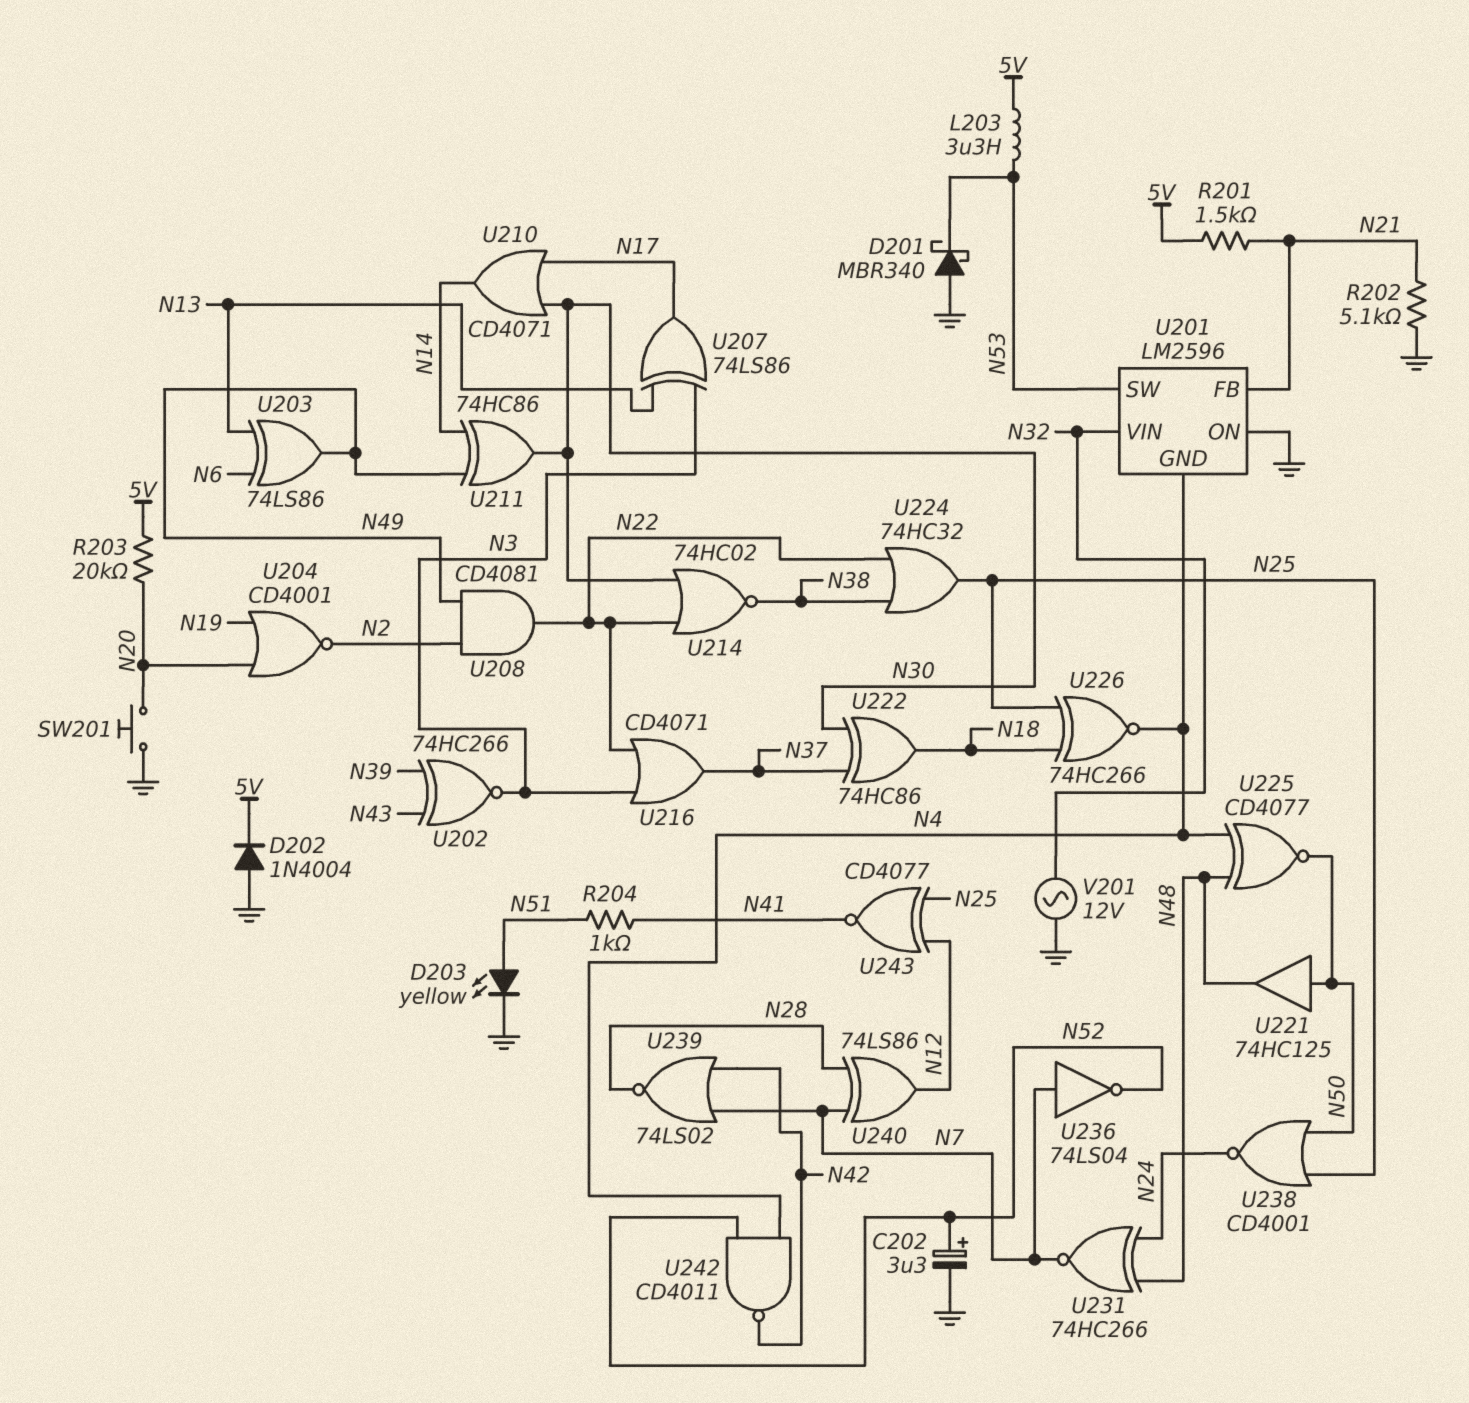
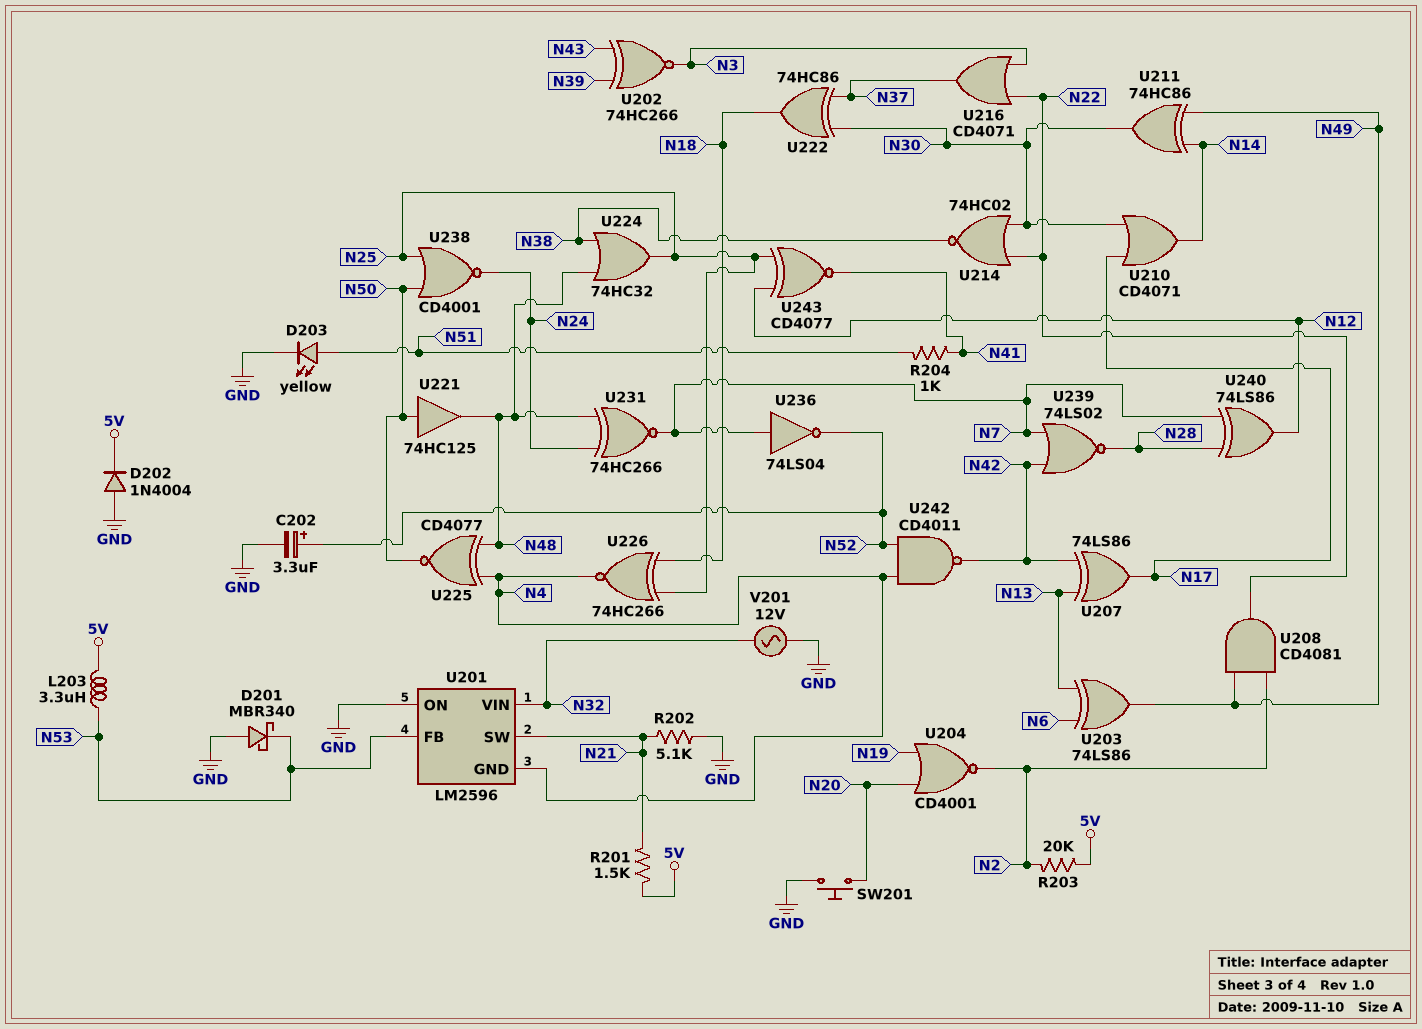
R203: 20k (5V, N20) -> 20k (5V, N2)
U201 pin FB: N21 -> N53
U201 pin SW: N53 -> N21
U207: XOR 74LS86 (in N3, in N13, out N17) -> XOR 74LS86 (in N13, in N42, out N17)
U224: OR 74HC32 (in N22, in N38, out N25) -> OR 74HC32 (in N38, in N48, out N25)

